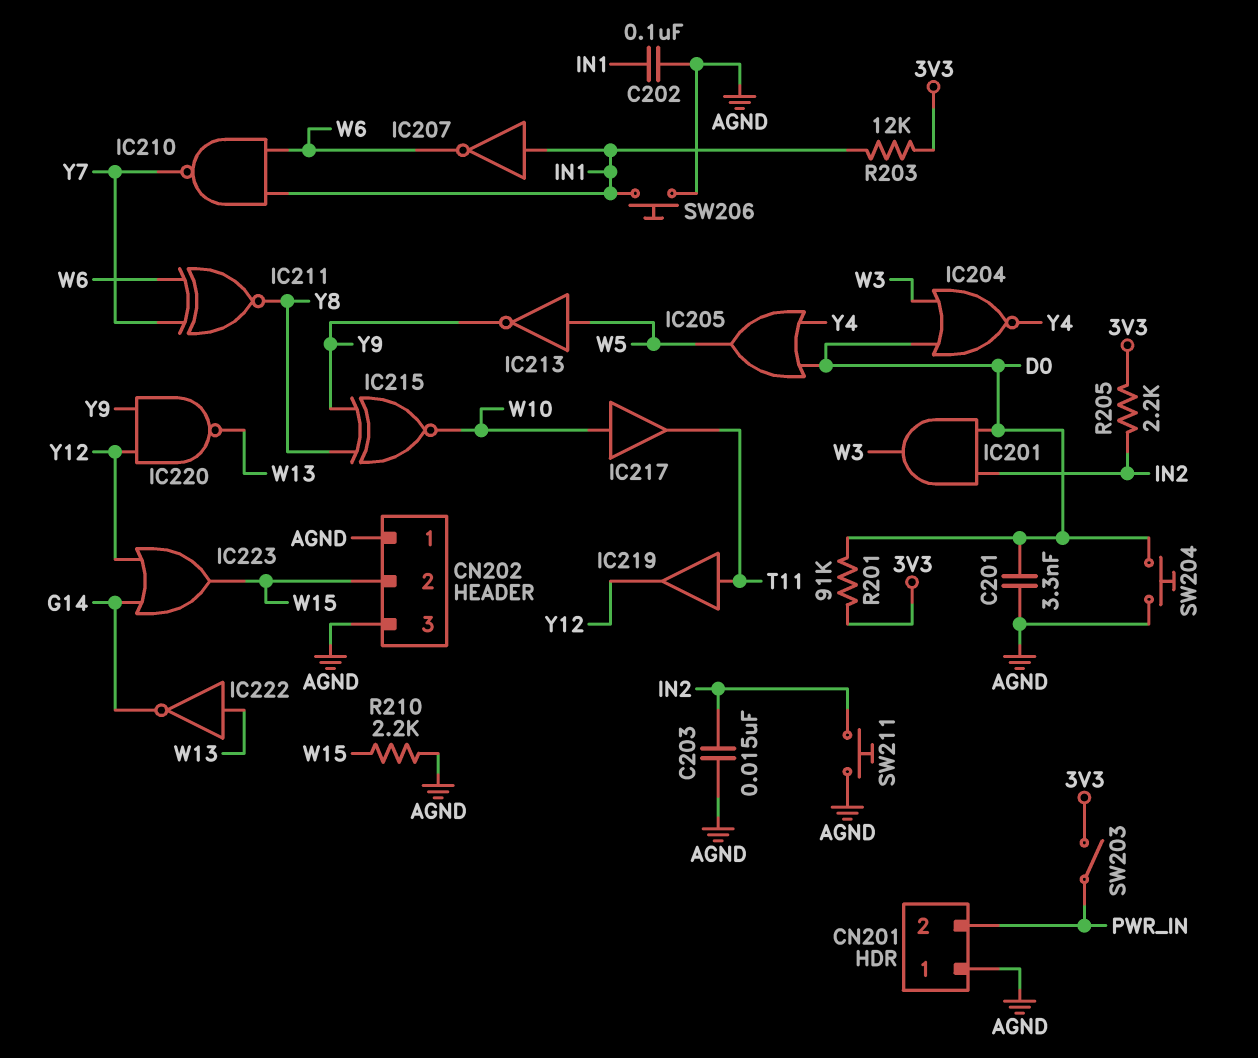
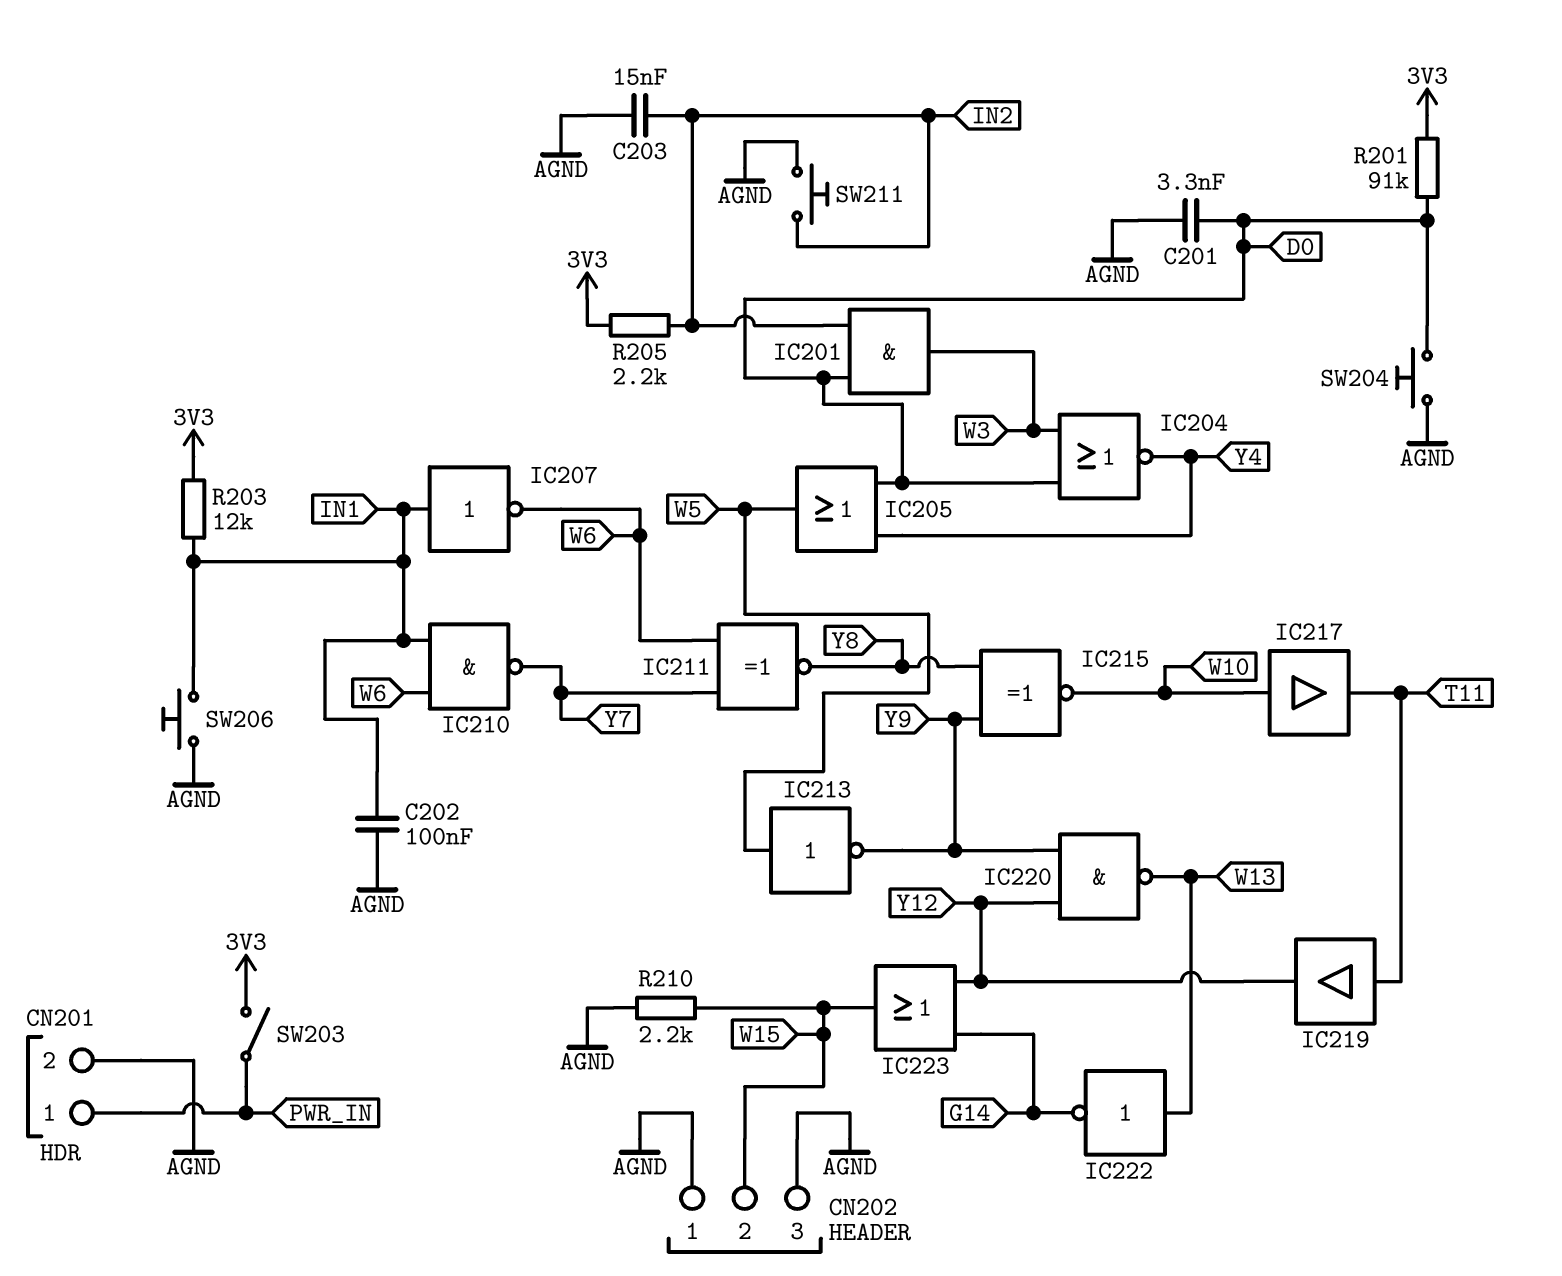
CN201 pin 1: AGND -> PWR_IN
CN201 pin 2: PWR_IN -> AGND

